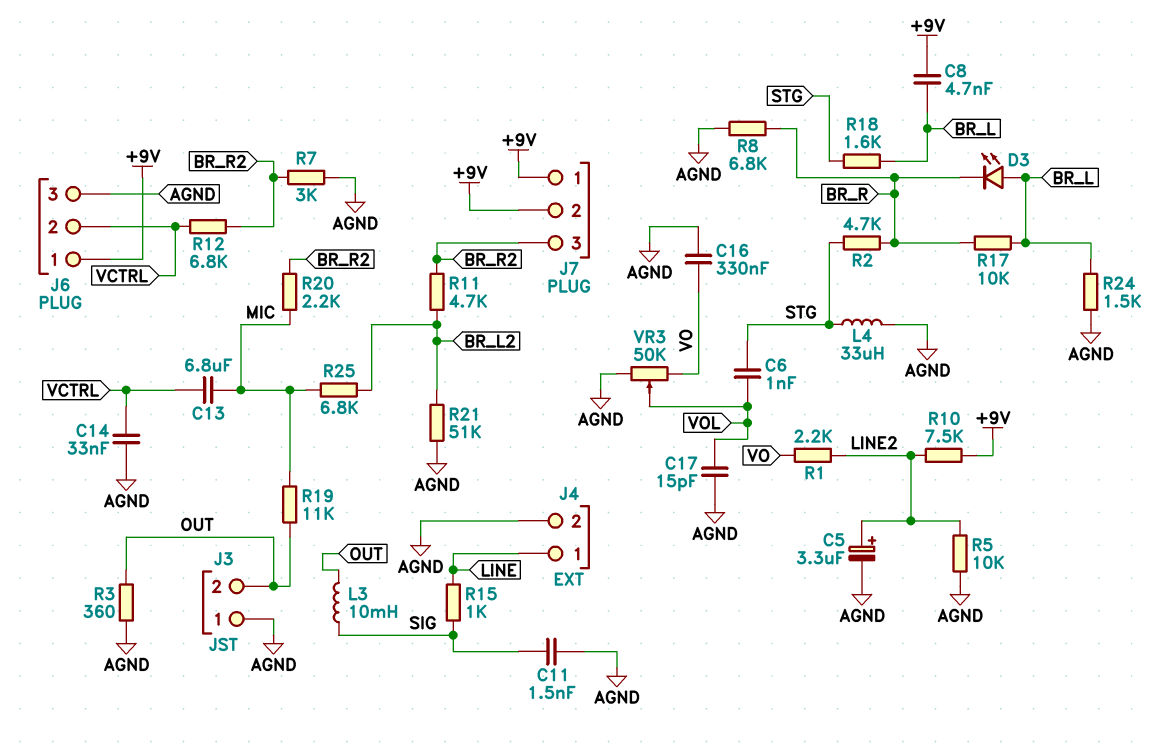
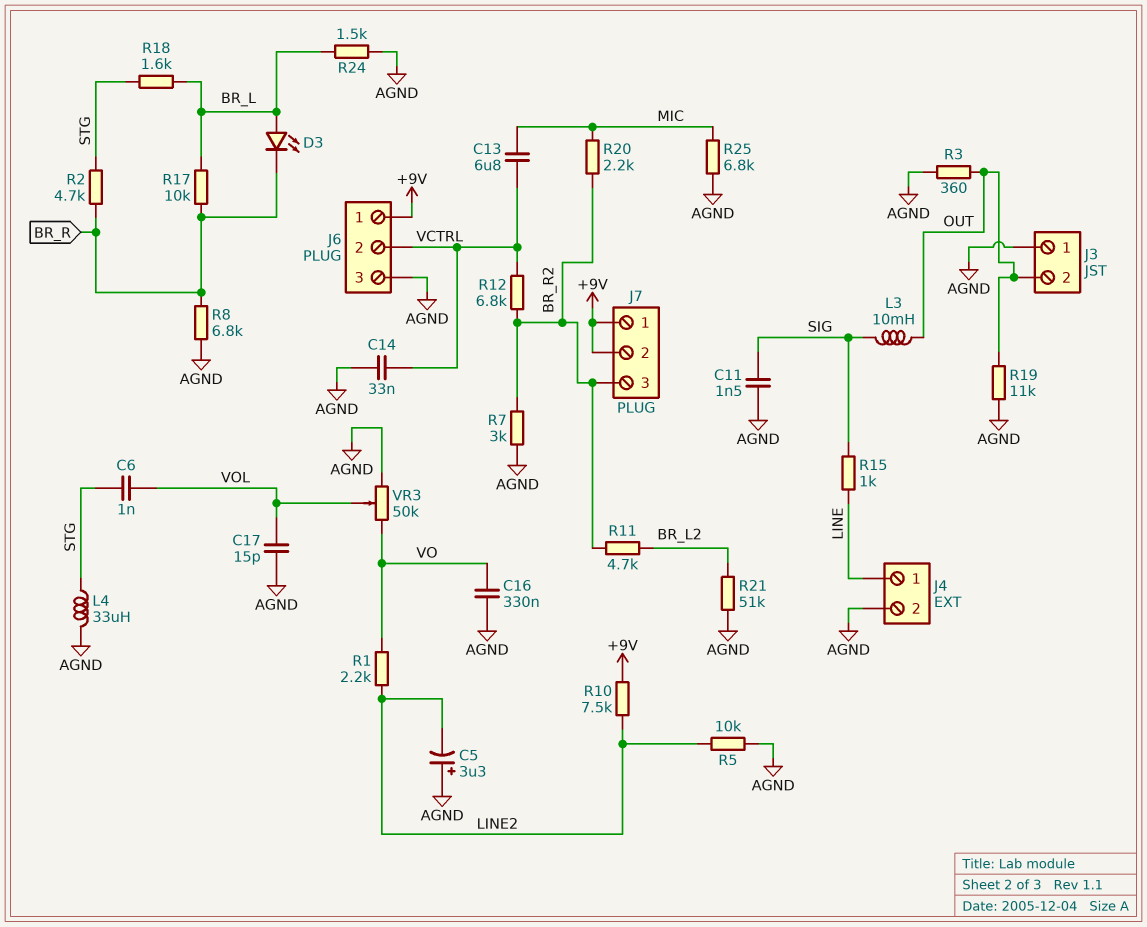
C5: 3.3uF (plus LINE2, minus AGND) -> 3.3uF (plus AGND, minus LINE2)
C8: 4.7nF (+9V, BR_L) -> none
R19: 11k (MIC, OUT) -> 11k (AGND, OUT)
R25: 6.8k (BR_L2, MIC) -> 6.8k (AGND, MIC)

